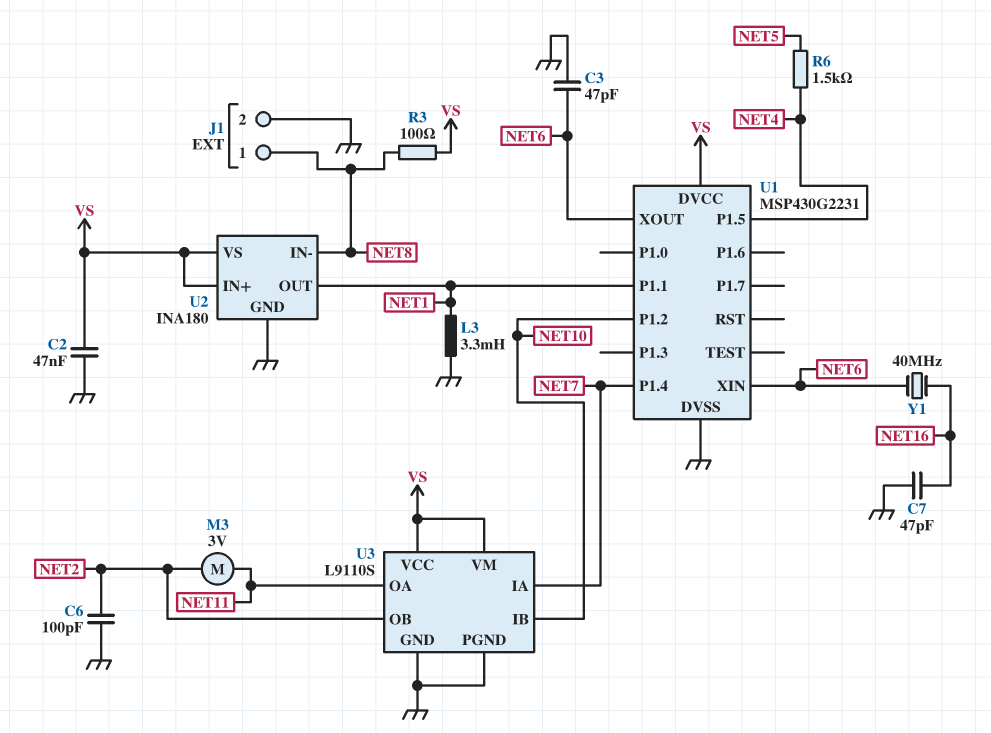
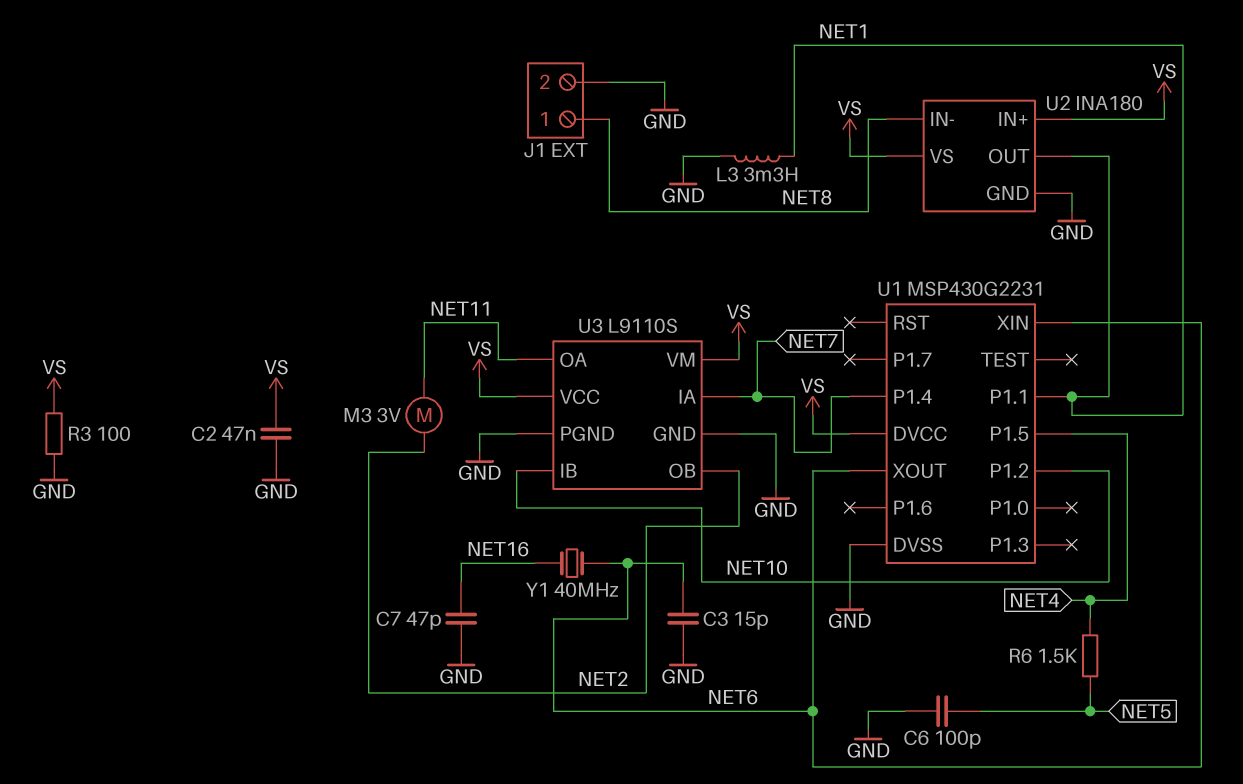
C3: 47pF (GND, NET6) -> 15pF (GND, NET6)
C6: 100pF (GND, NET2) -> 100pF (GND, NET5)
R3: 100 (NET8, VS) -> 100 (GND, VS)

